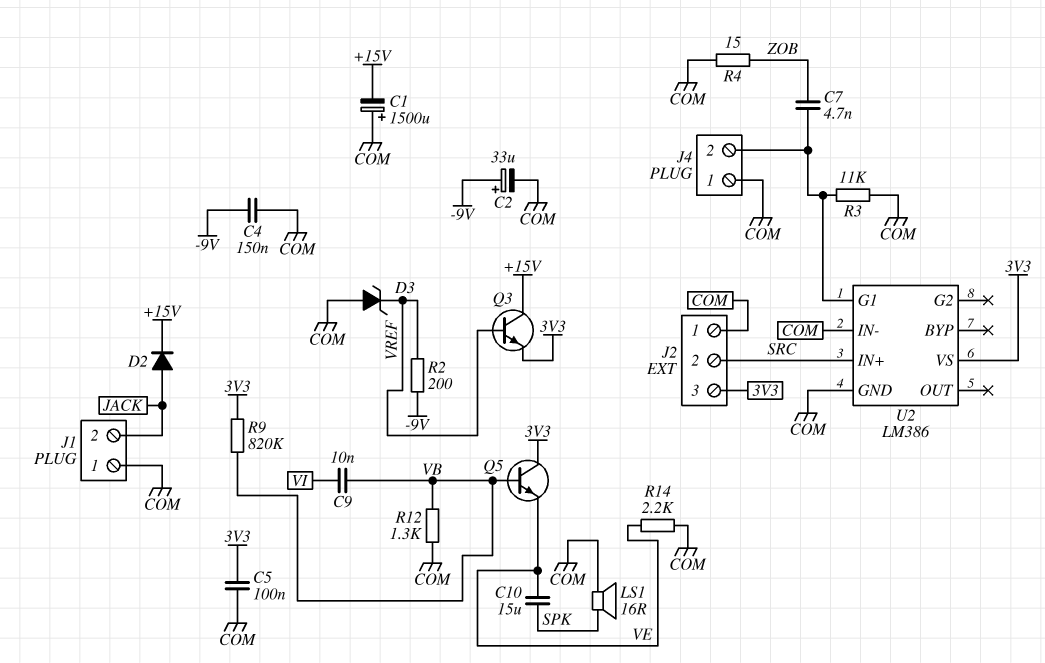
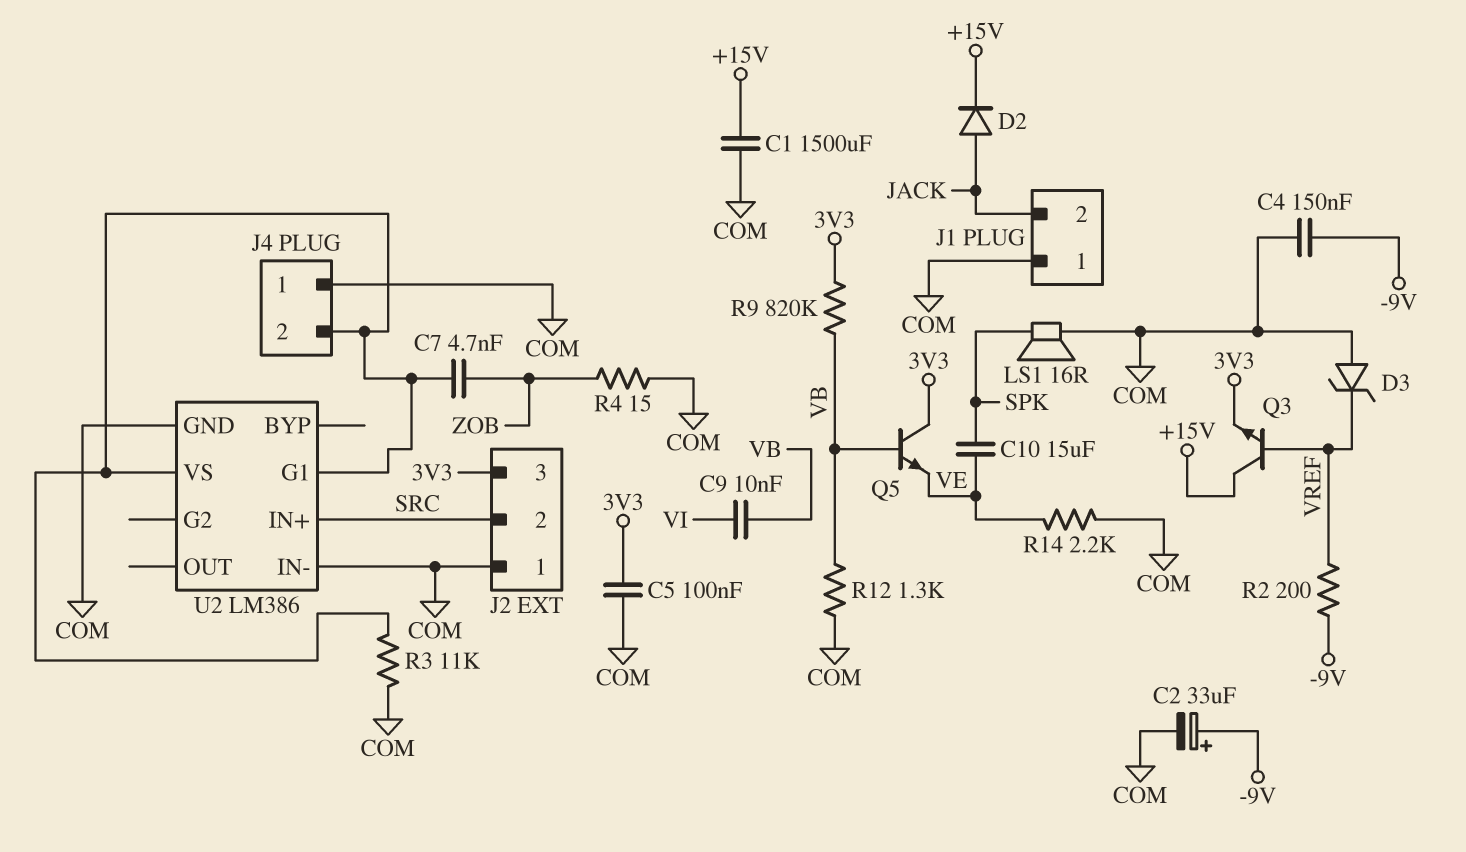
C1: 1500uF (plus COM, minus +15V) -> 1500uF (+15V, COM)
U2 pin VS: 3V3 -> J4/2

